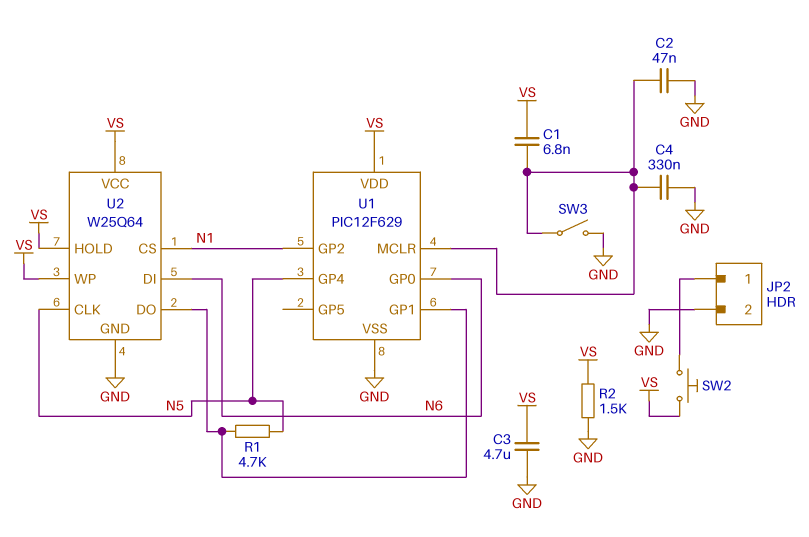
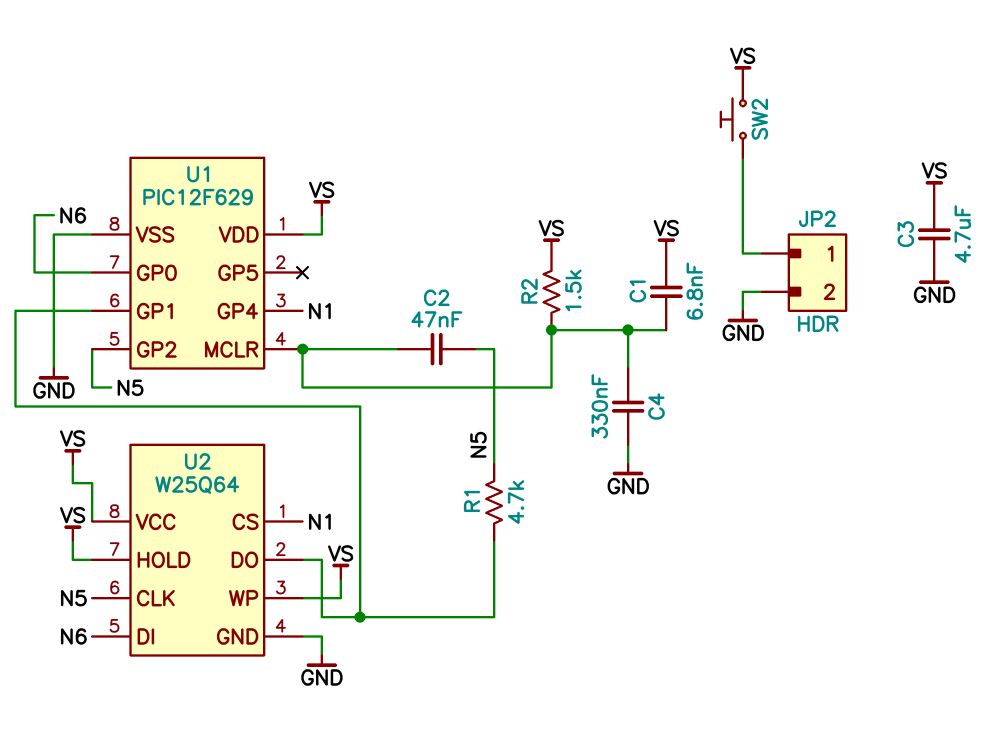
C2: 47nF (GND, U1/MCLR) -> 47nF (N5, U1/MCLR)
R2: 1.5k (GND, VS) -> 1.5k (U1/MCLR, VS)
SW3: switch (GND, U1/MCLR) -> none
U1 pin GP2: N1 -> N5
U1 pin GP4: N5 -> N1

